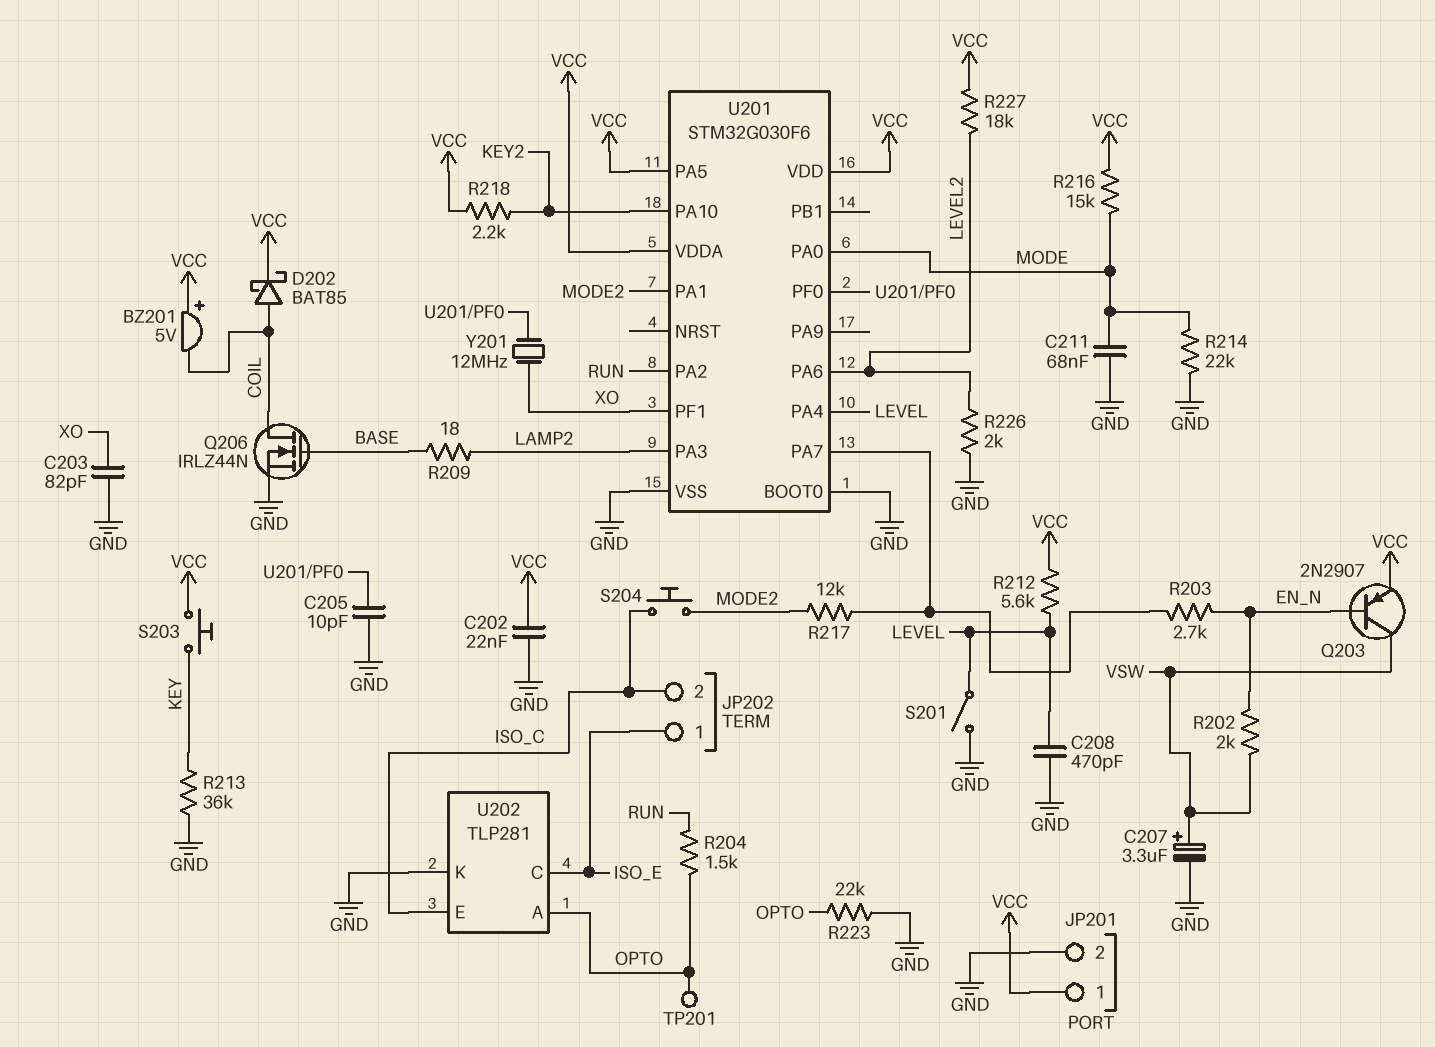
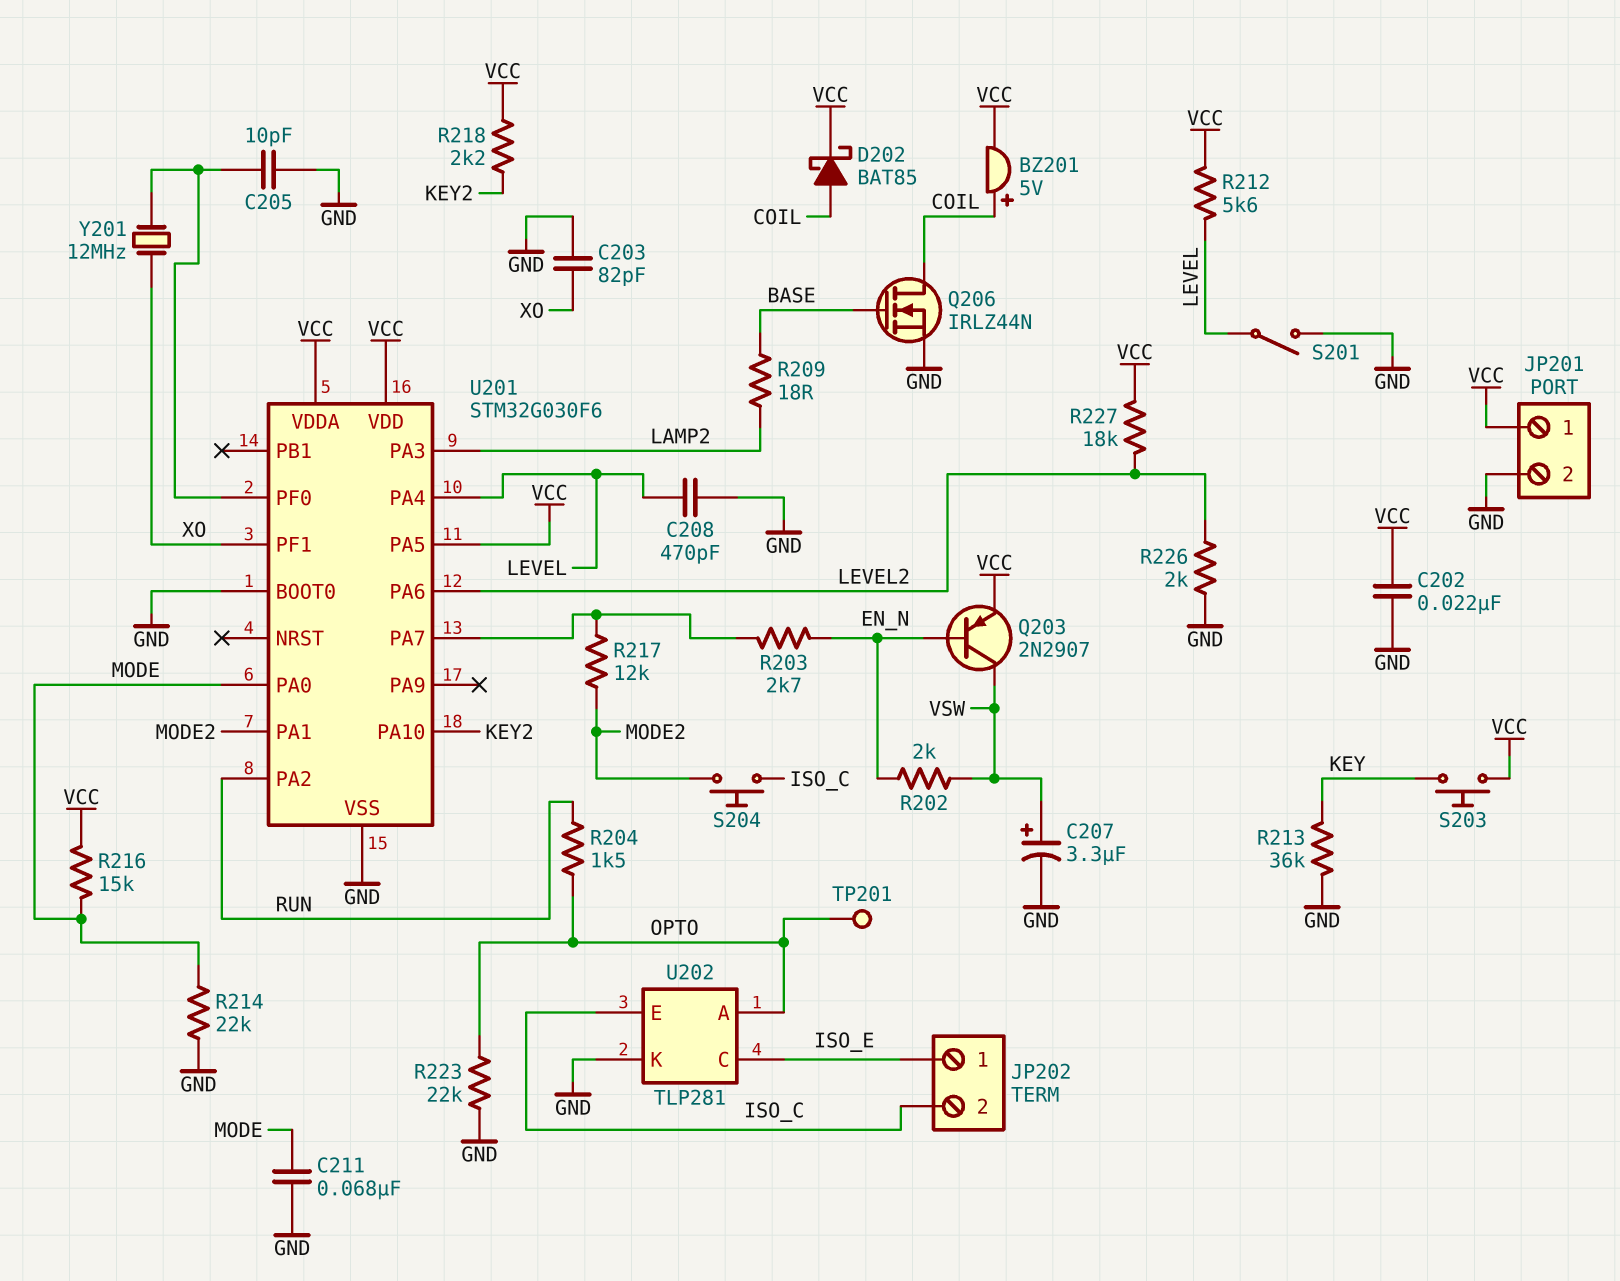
BZ201: buzzer 5V (plus VCC, minus COIL) -> buzzer 5V (plus COIL, minus VCC)

